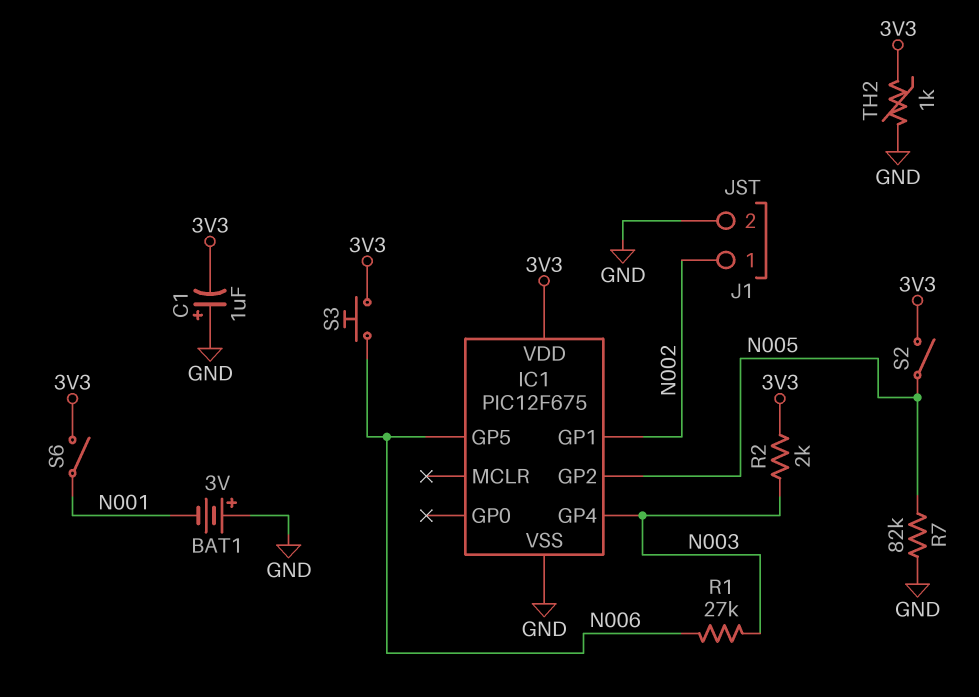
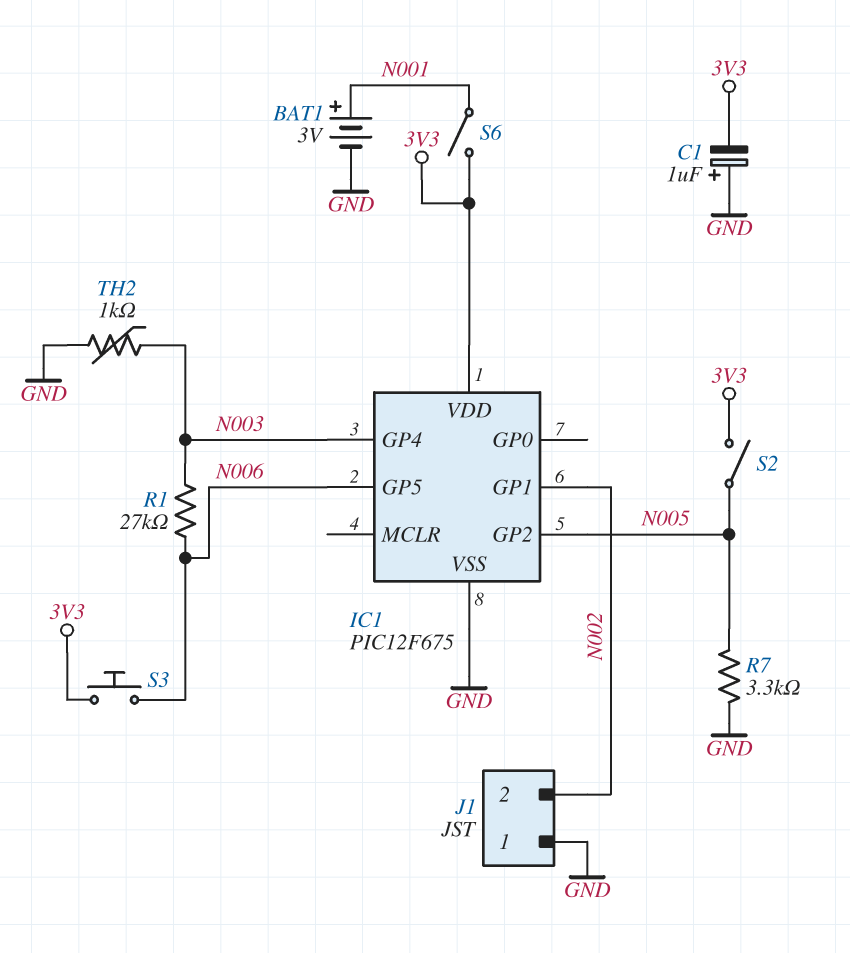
BAT1: 3V (plus GND, minus N001) -> 3V (plus N001, minus GND)
J1 pin 1: N002 -> GND
J1 pin 2: GND -> N002
R2: 2k (3V3, N003) -> none
R7: 82k (GND, N005) -> 3.3k (GND, N005)
TH2: 1k (3V3, GND) -> 1k (GND, N003)

